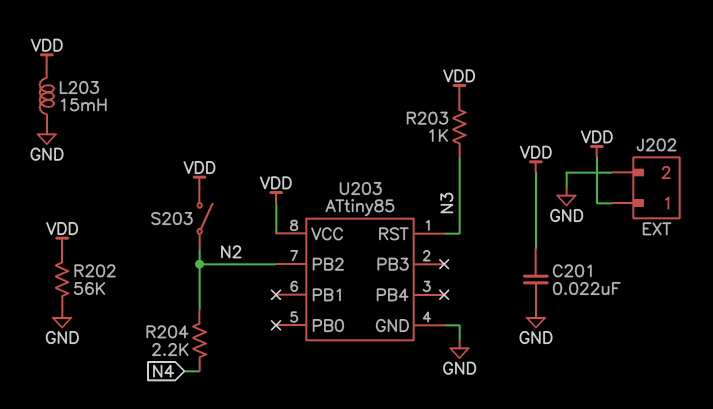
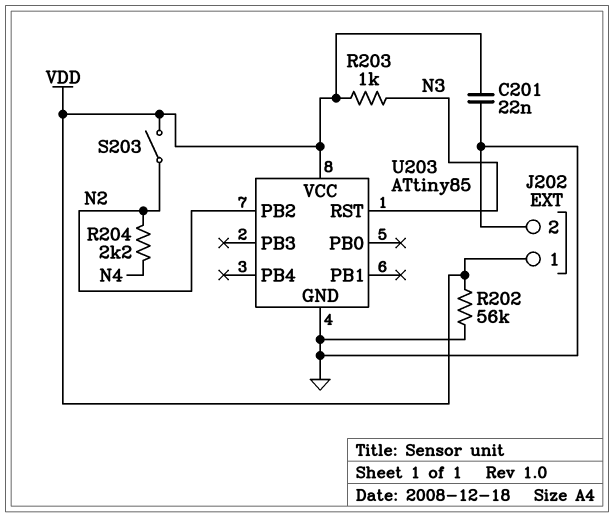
L203: 15mH (GND, VDD) -> none

